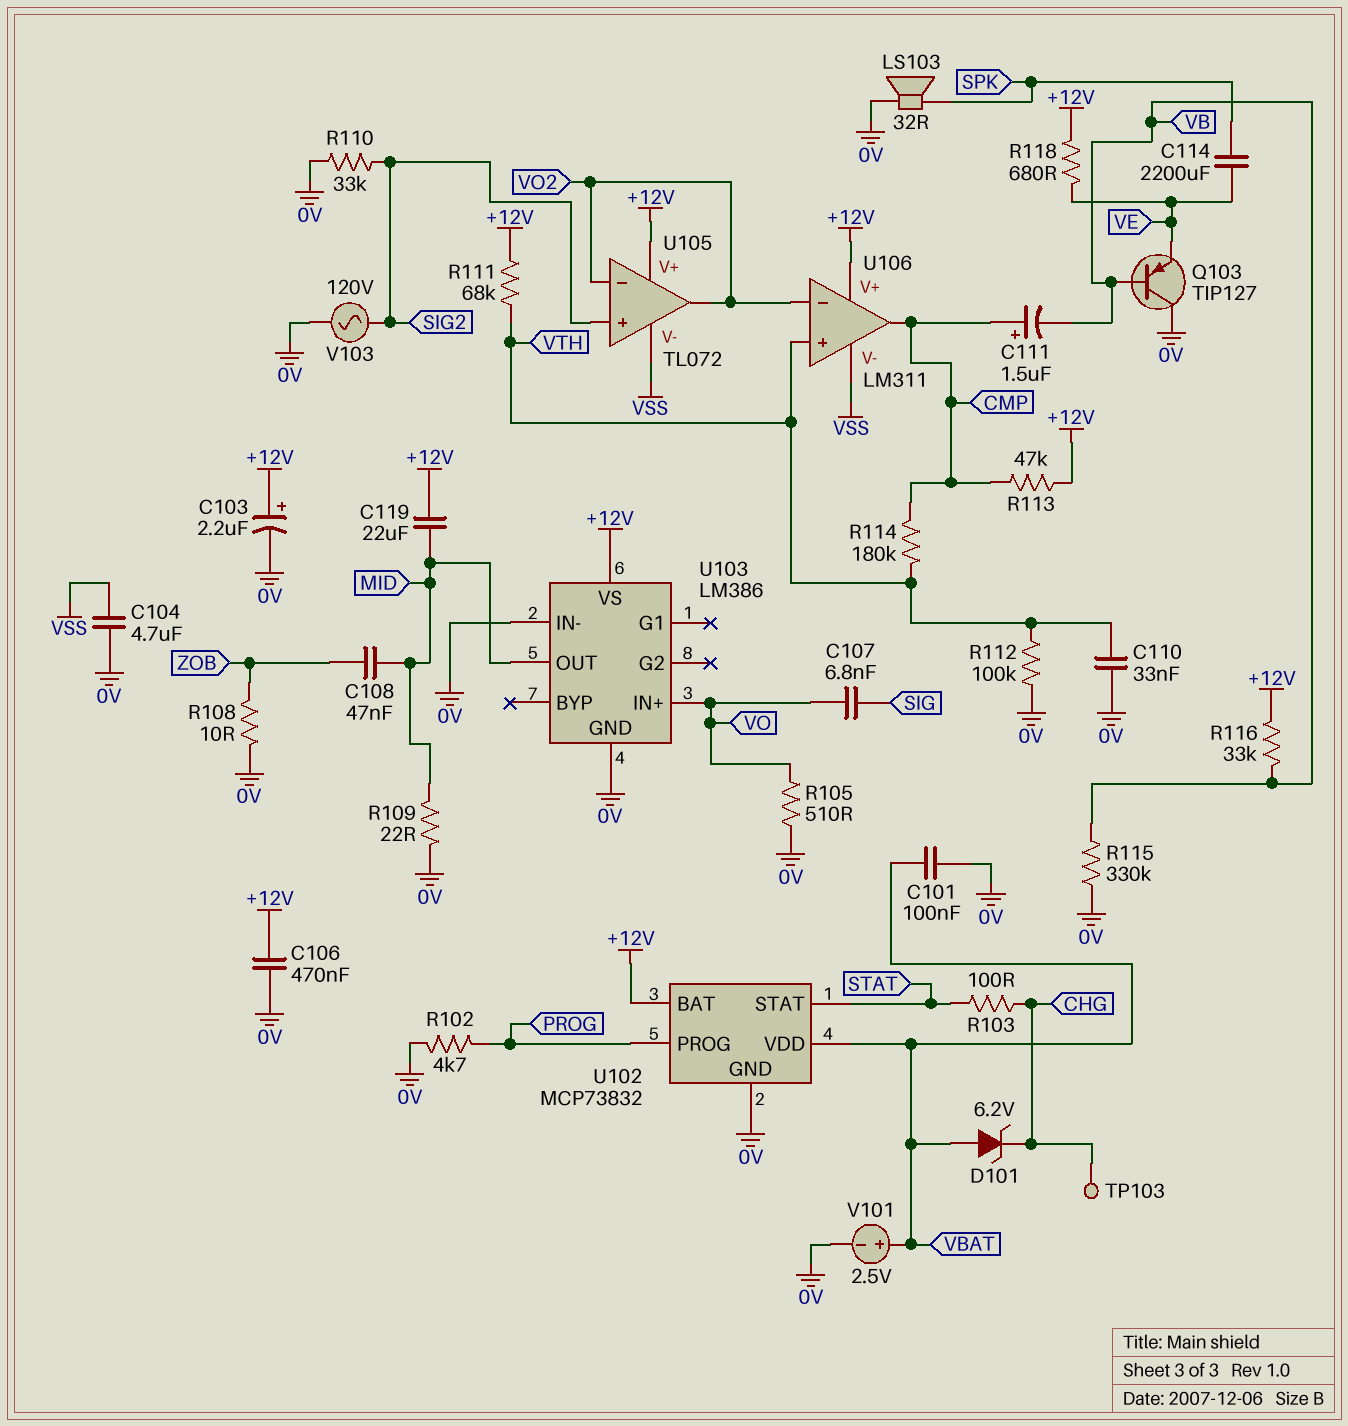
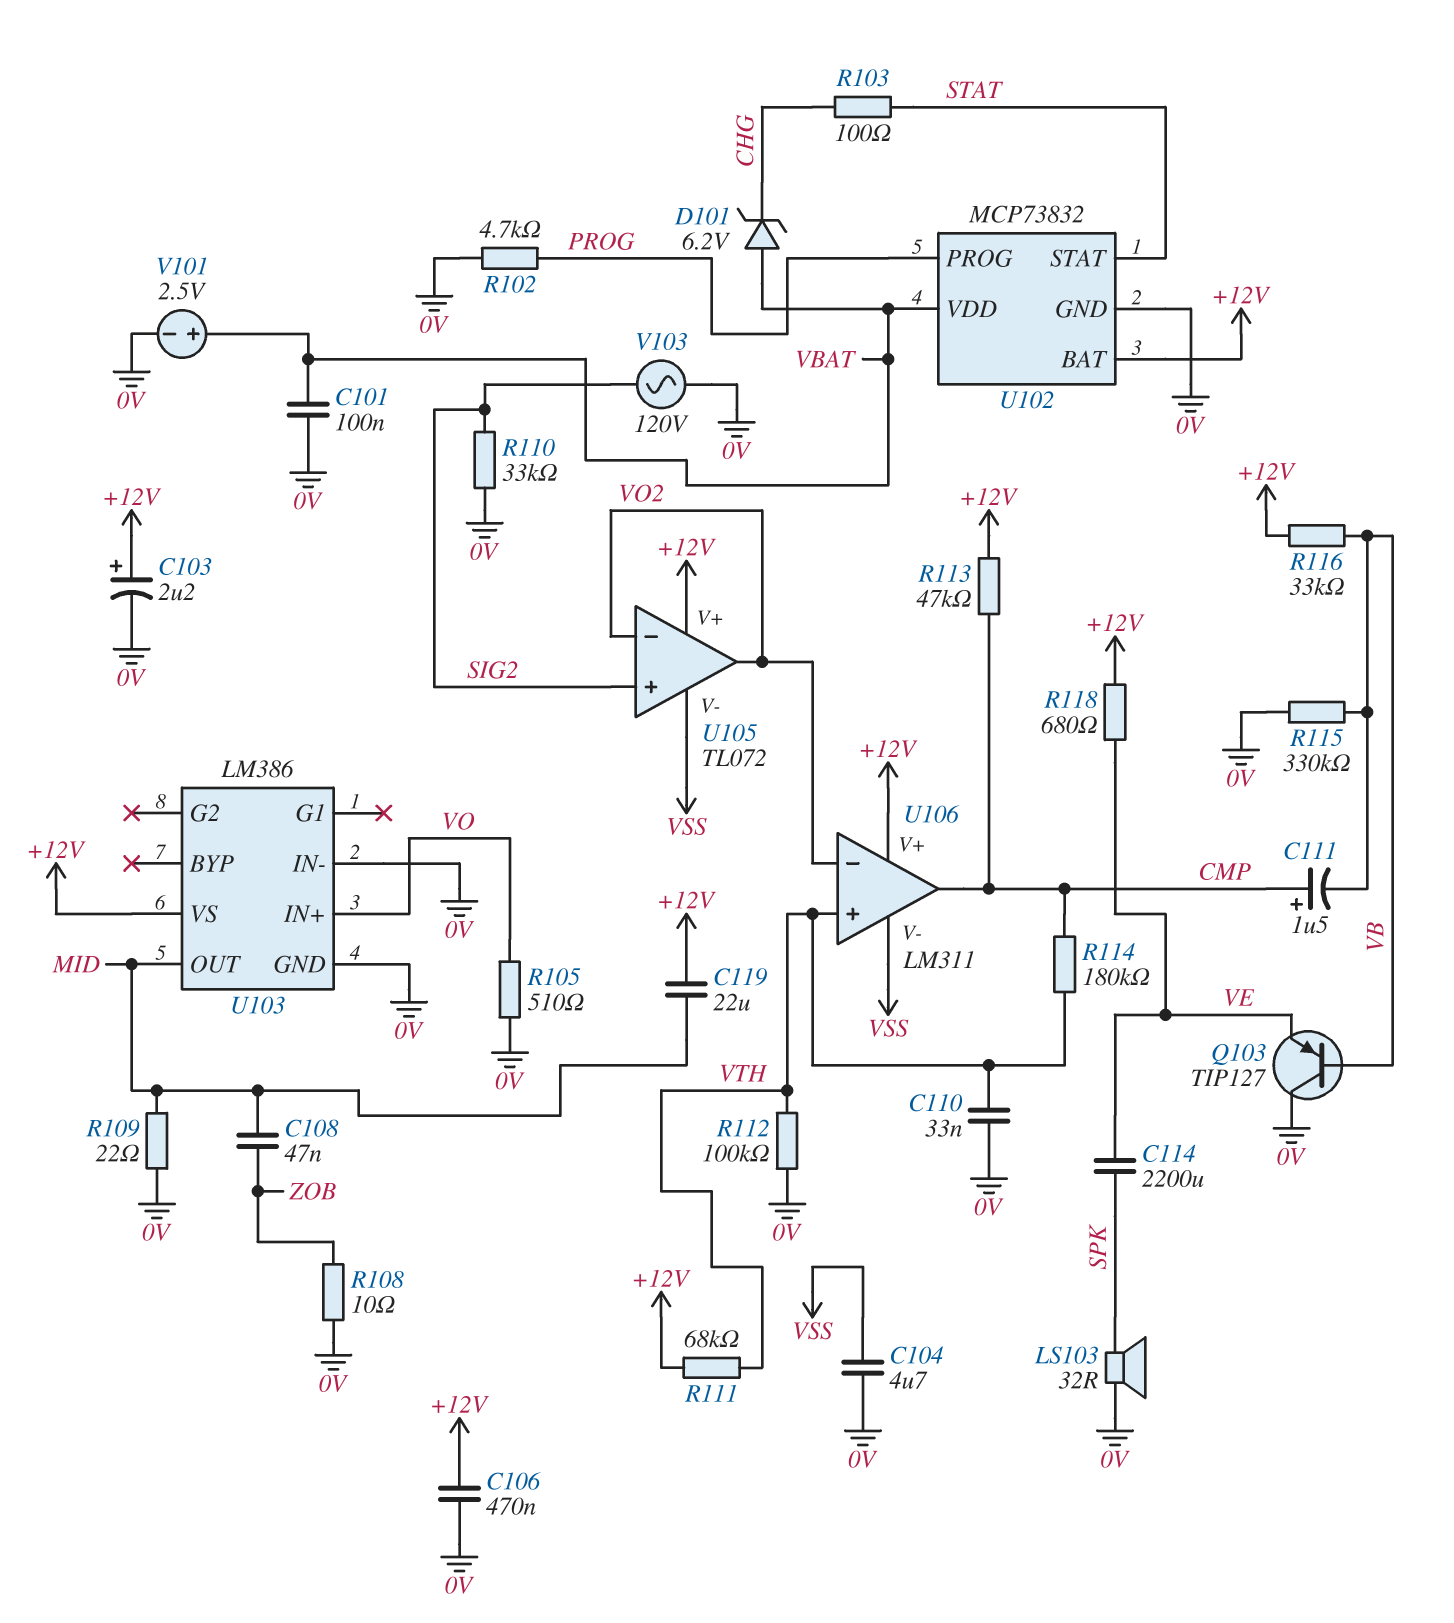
C107: 6.8nF (SIG, VO) -> none
TP103: test point (CHG) -> none

